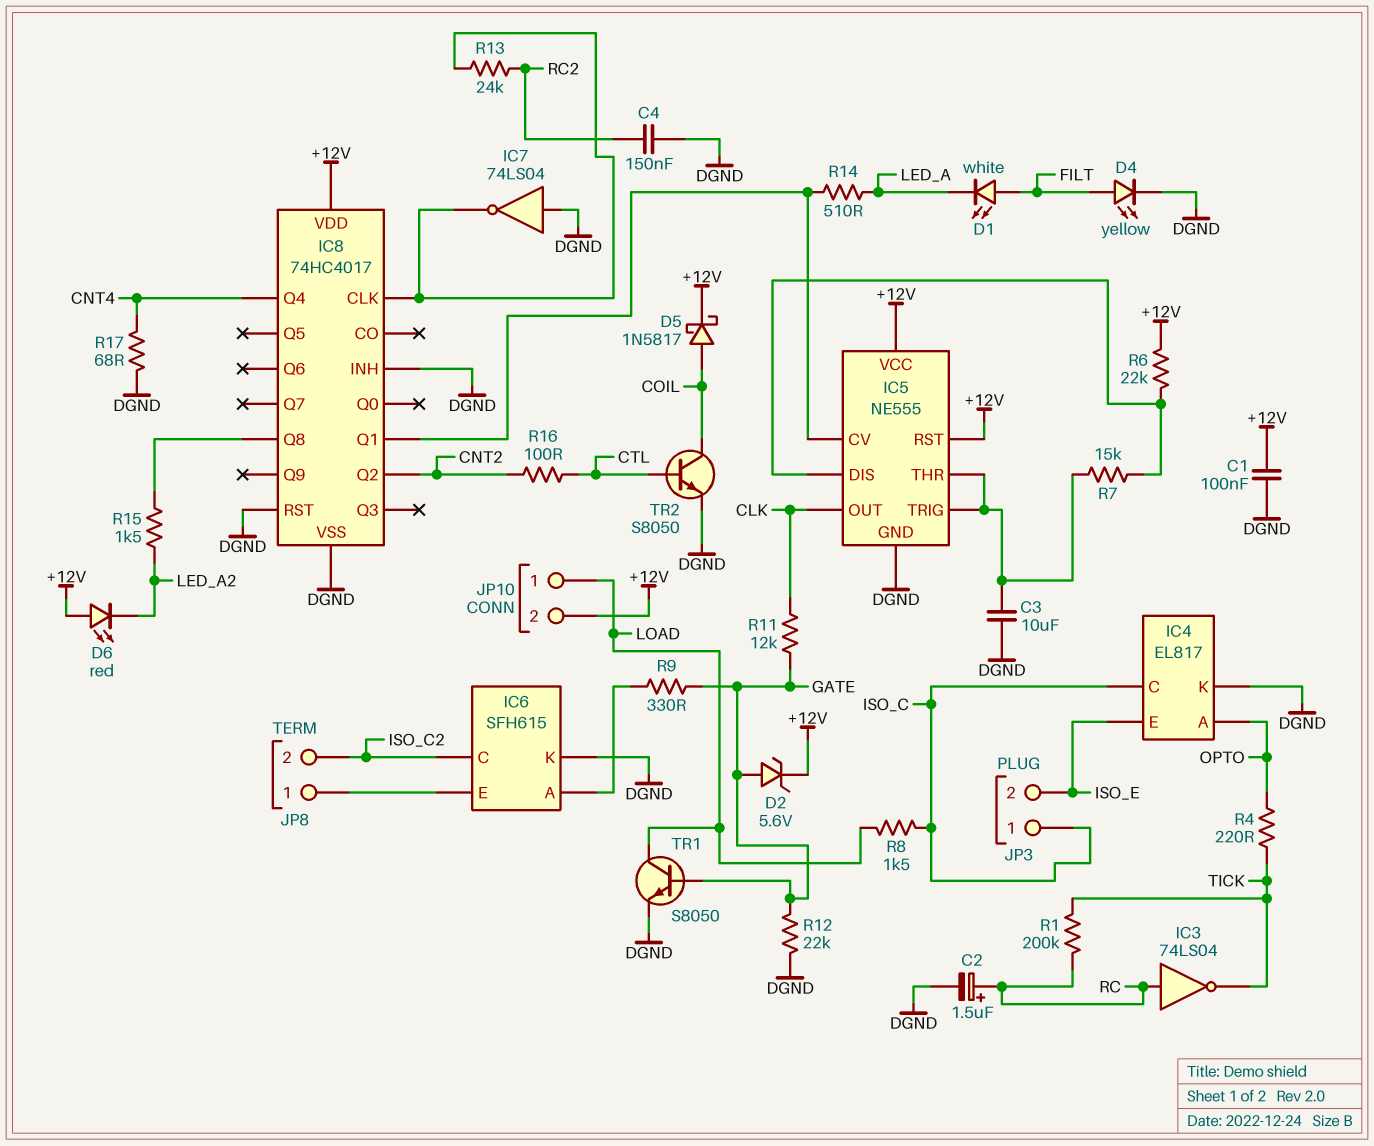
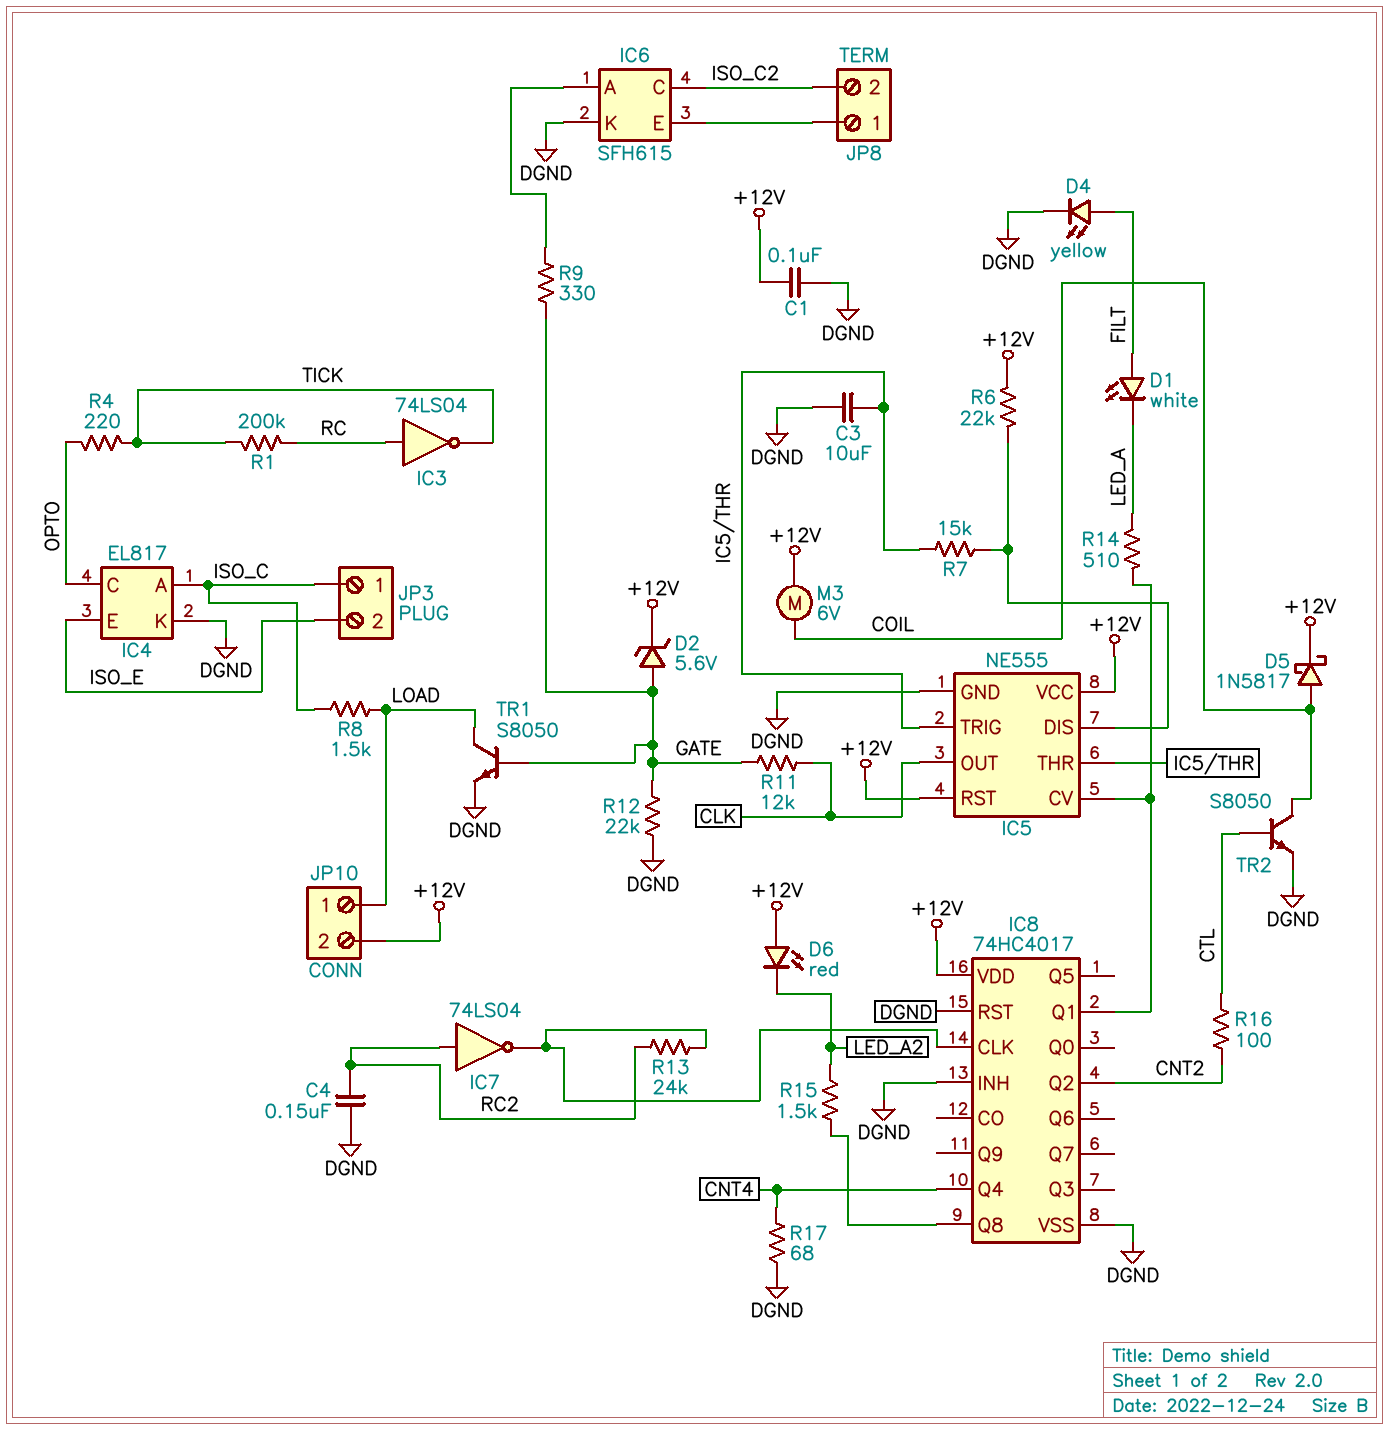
C2: 1.5uF (plus RC, minus DGND) -> none
IC4 pin A: OPTO -> ISO_C
IC4 pin C: ISO_C -> OPTO
IC7: NOT 74LS04 (in DGND, out IC8/CLK) -> NOT 74LS04 (in RC2, out IC8/CLK)
M3: none -> motor 6V (+12V, COIL)

